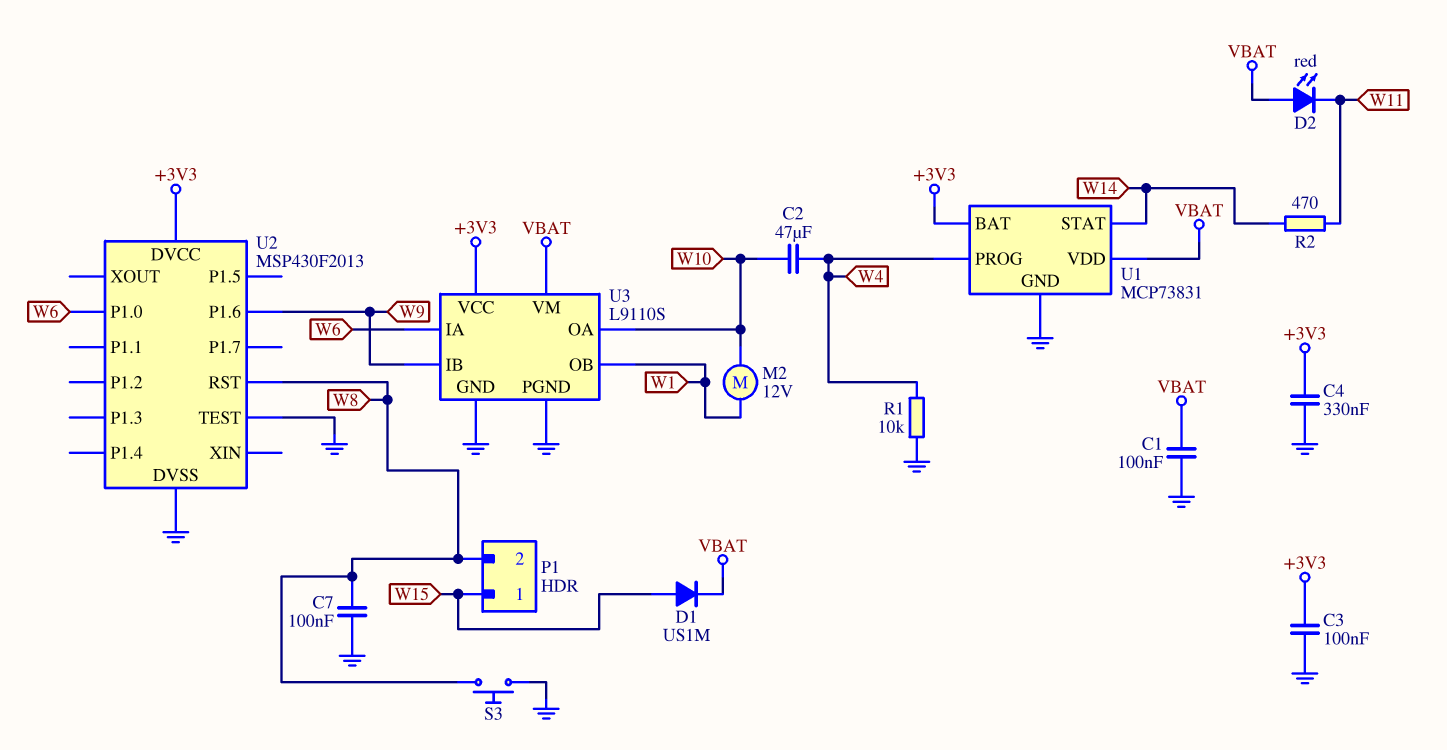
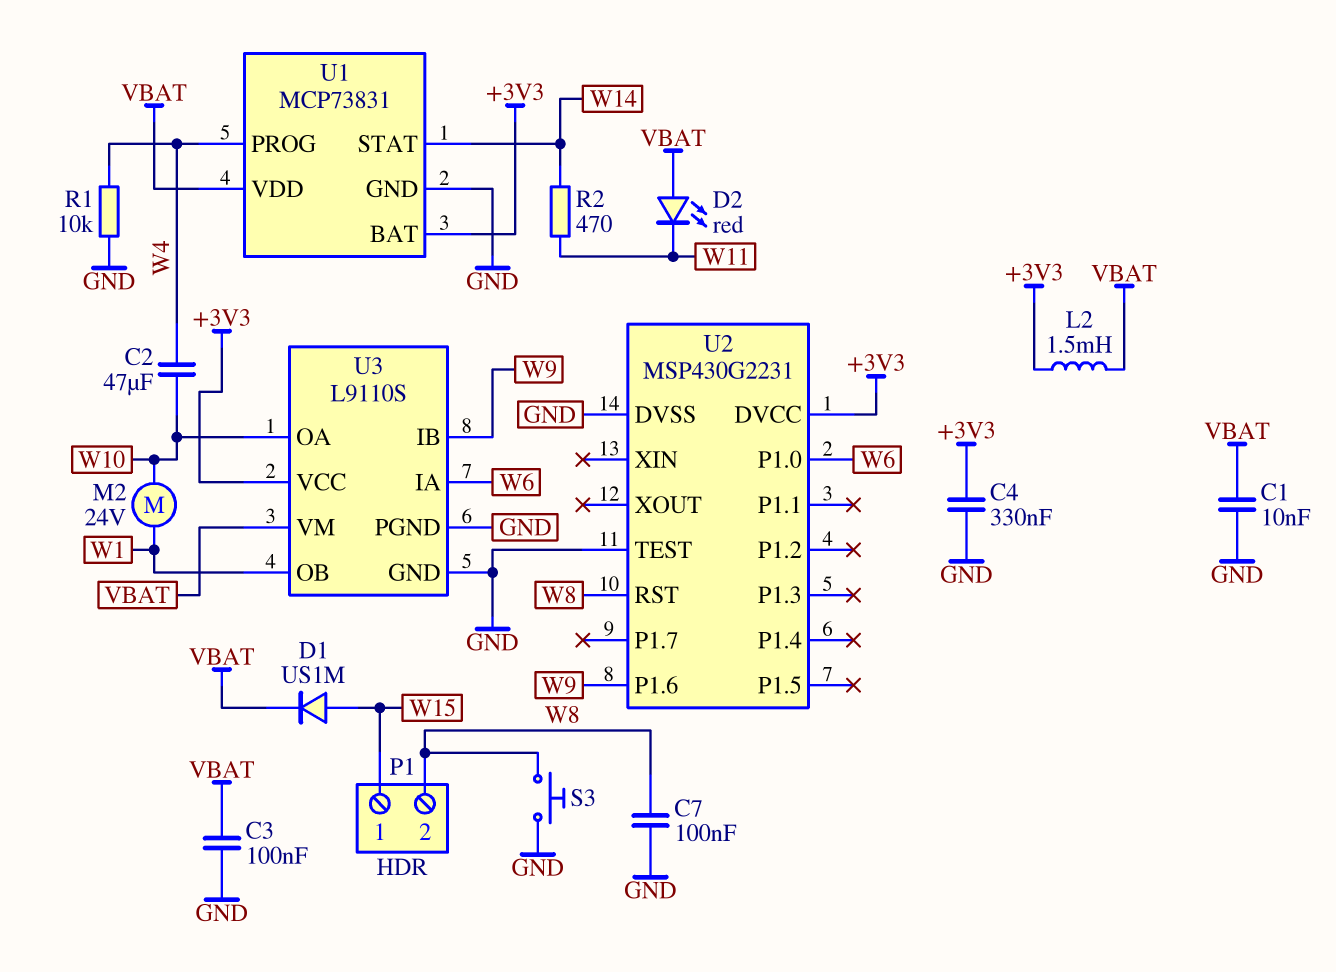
C1: 100nF (GND, VBAT) -> 10nF (GND, VBAT)
C3: 100nF (+3V3, GND) -> 100nF (GND, VBAT)
L2: none -> 1.5mH (+3V3, VBAT)
M2: motor 12V (W1, W10) -> motor 24V (W1, W10)
U2: MSP430F2013 -> MSP430G2231

